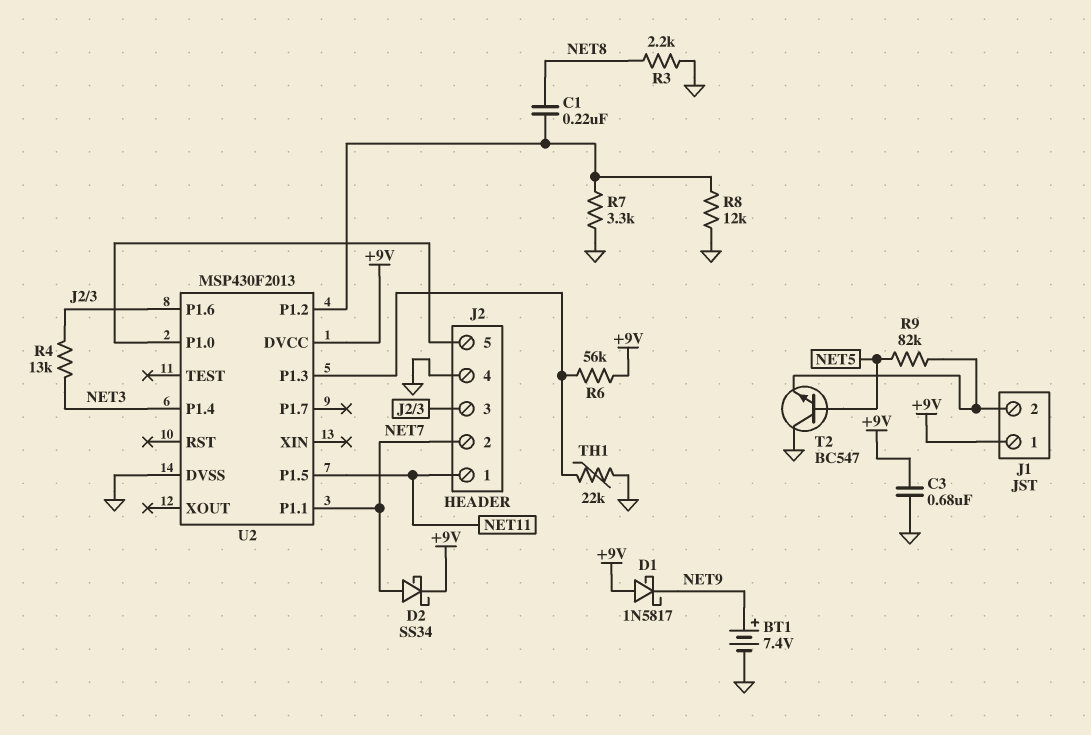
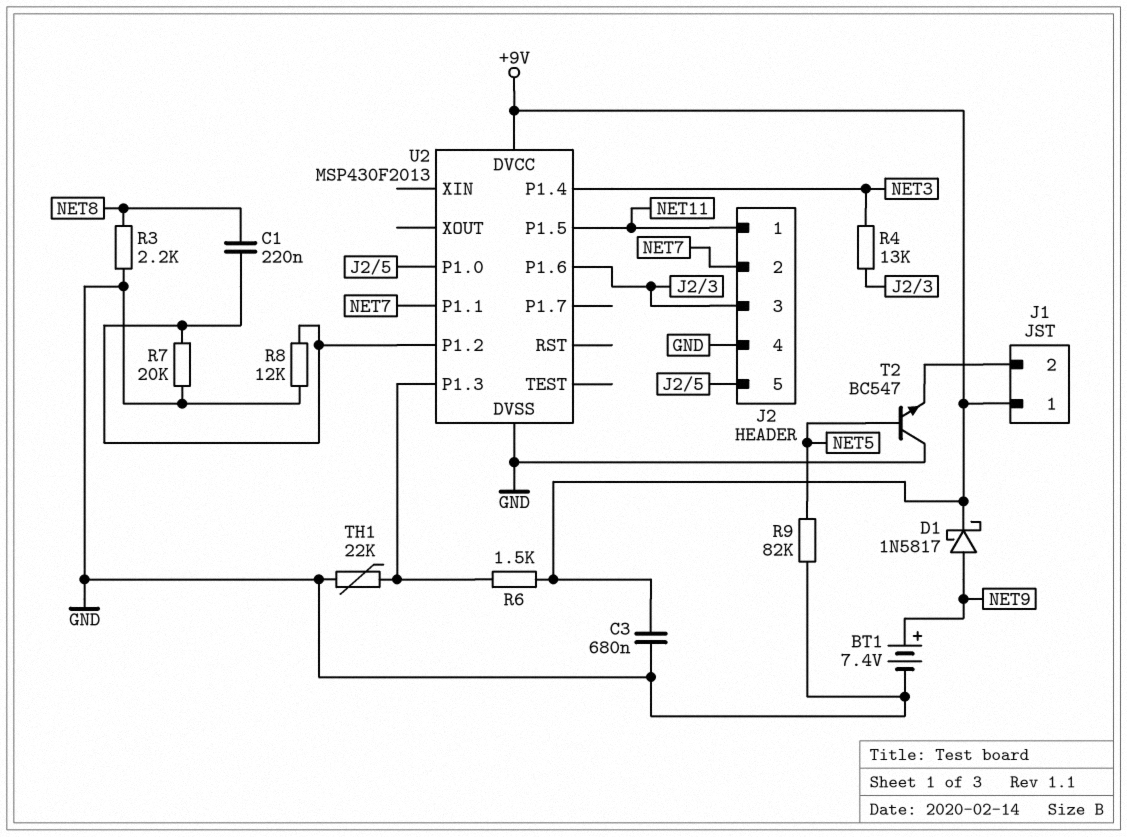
D1: schottky 1N5817 (A +9V, K NET9) -> schottky 1N5817 (A NET9, K +9V)
D2: schottky SS34 (A NET7, K +9V) -> none
R6: 56k (+9V, U2/P1.3) -> 1.5k (+9V, U2/P1.3)
R7: 3.3k (GND, U2/P1.2) -> 20k (GND, U2/P1.2)
R9: 82k (J1/2, NET5) -> 82k (GND, NET5)

